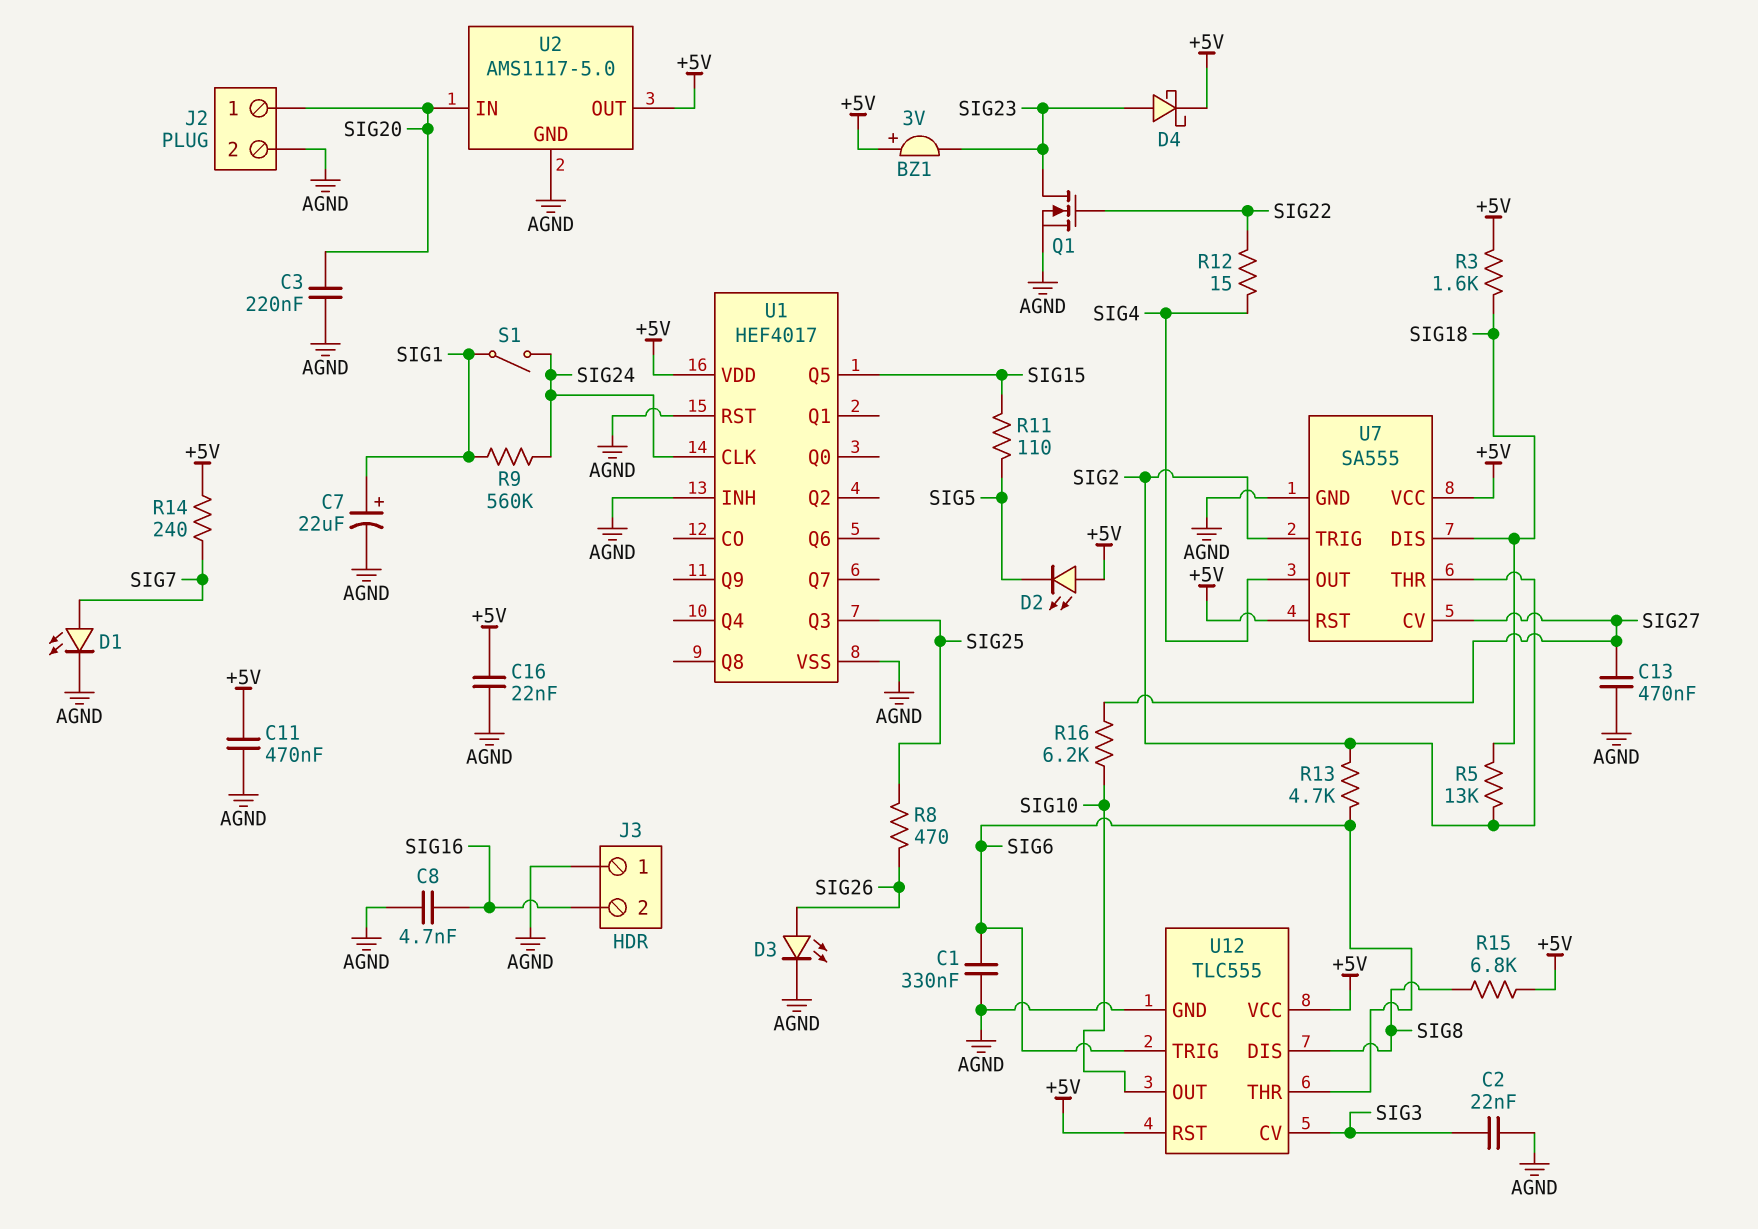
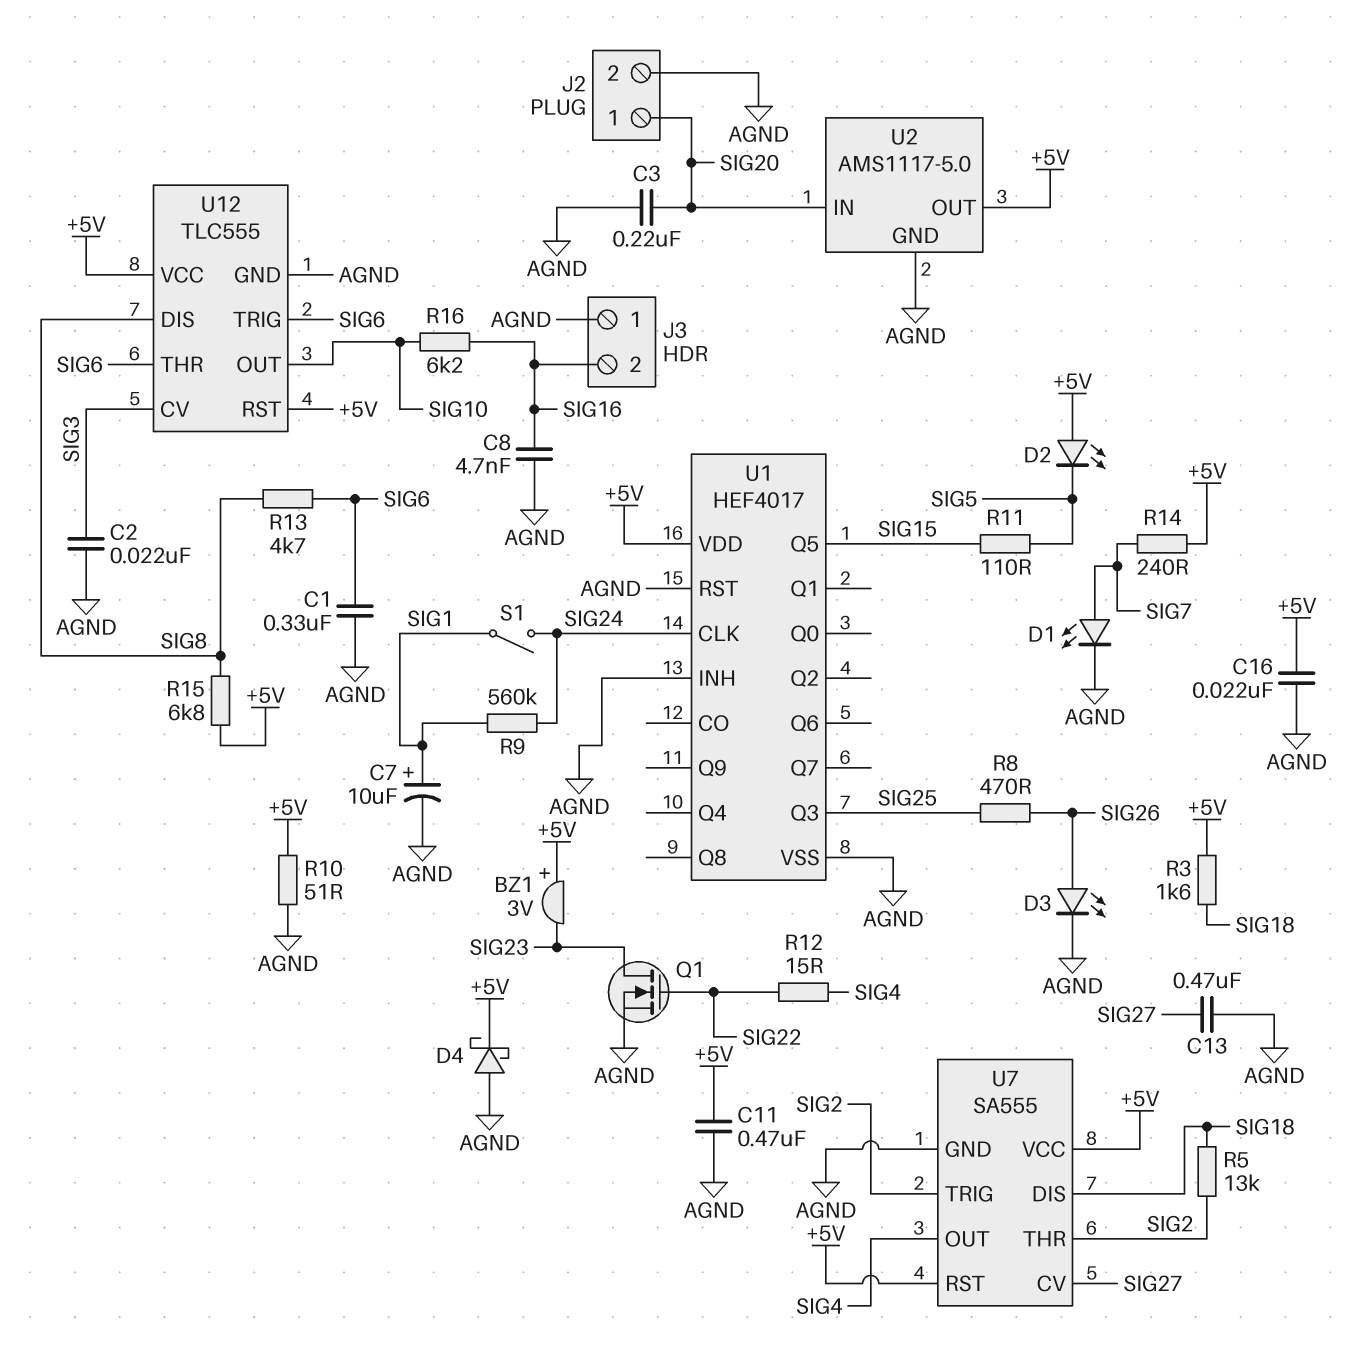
C7: 22uF (plus SIG1, minus AGND) -> 10uF (plus SIG1, minus AGND)
D4: schottky (A SIG23, K +5V) -> schottky (A AGND, K +5V)
R10: none -> 51 (+5V, AGND)
R13: 4.7k (SIG2, SIG6) -> 4.7k (SIG6, SIG8)
R16: 6.2k (SIG10, SIG27) -> 6.2k (SIG10, SIG16)

